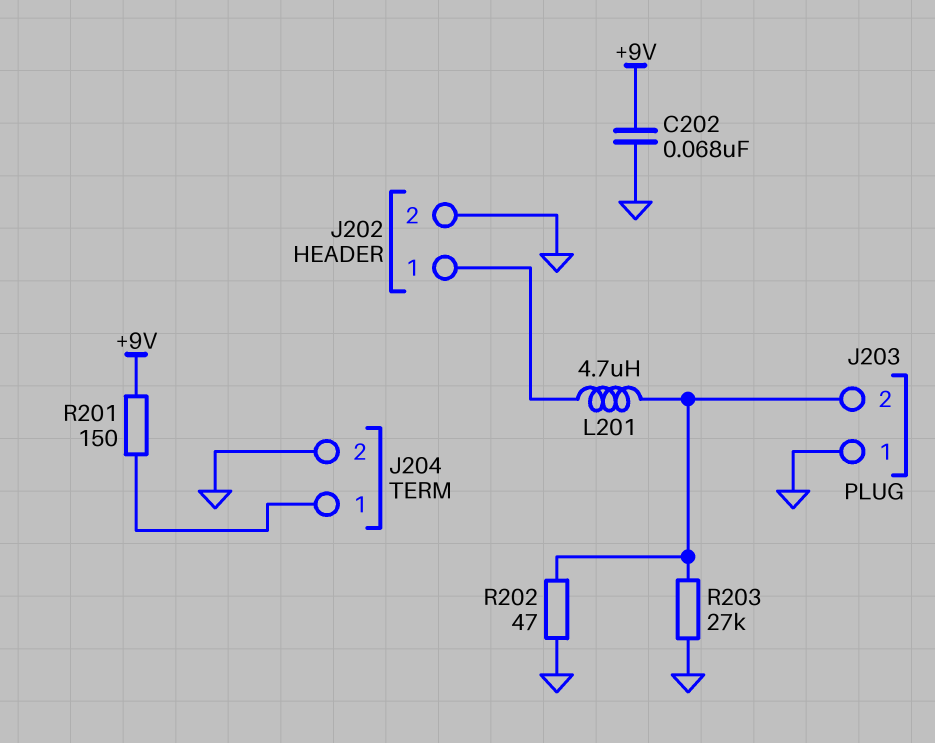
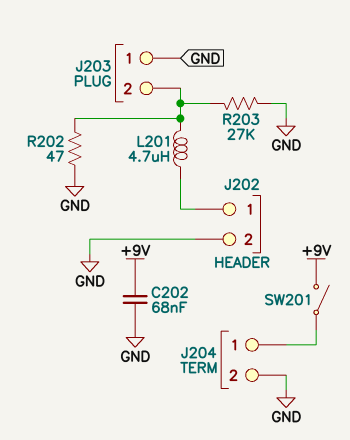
R201: 150 (+9V, J204/1) -> none
SW201: none -> switch (+9V, J204/1)

